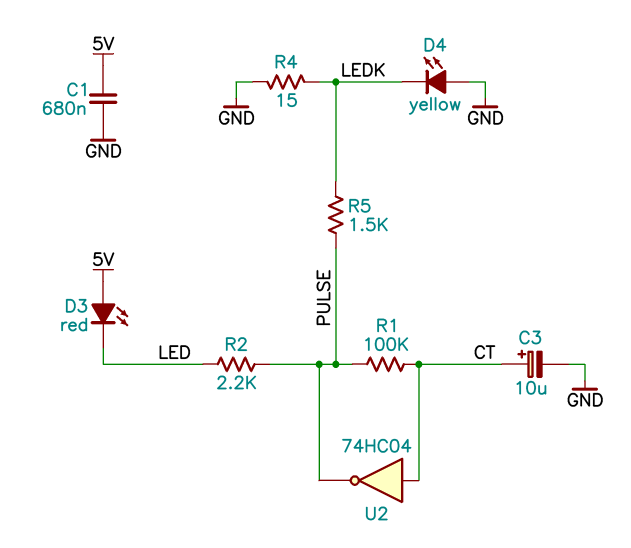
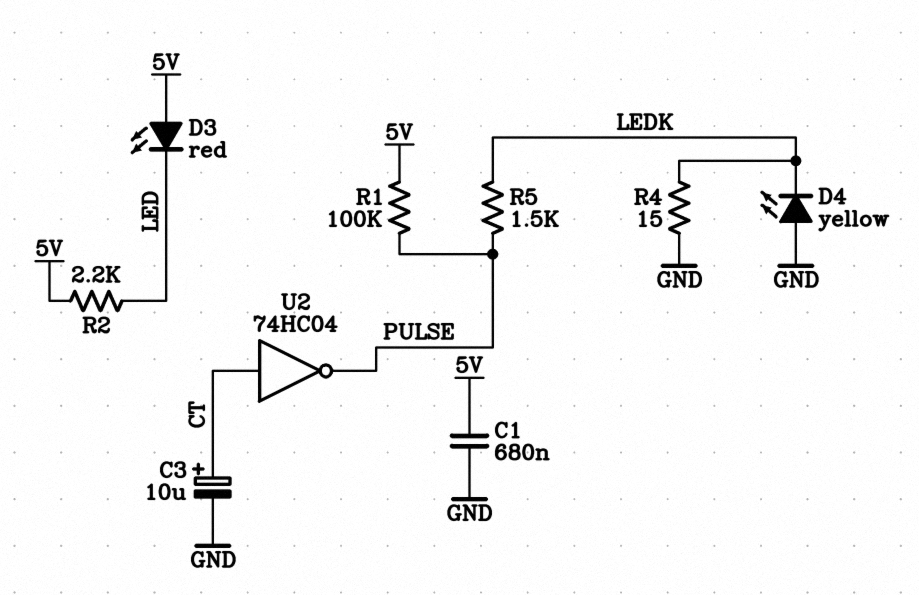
R1: 100k (CT, PULSE) -> 100k (5V, PULSE)
R2: 2.2k (LED, PULSE) -> 2.2k (5V, LED)

